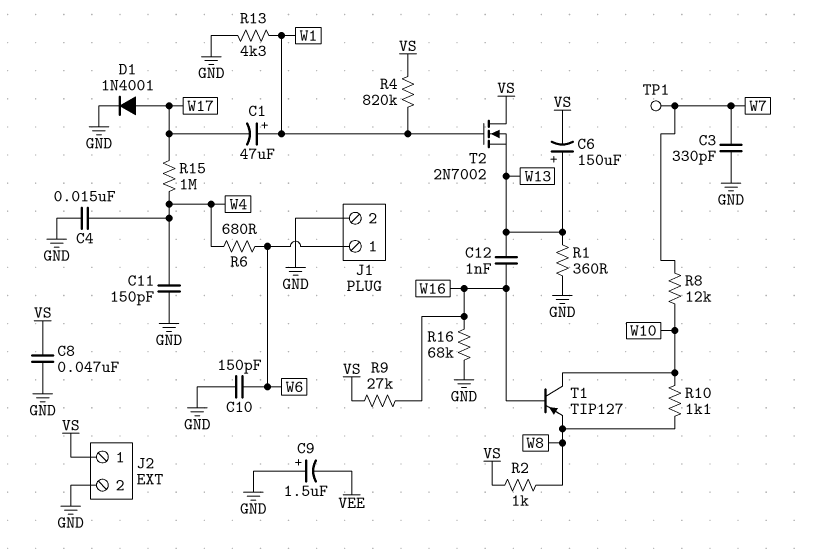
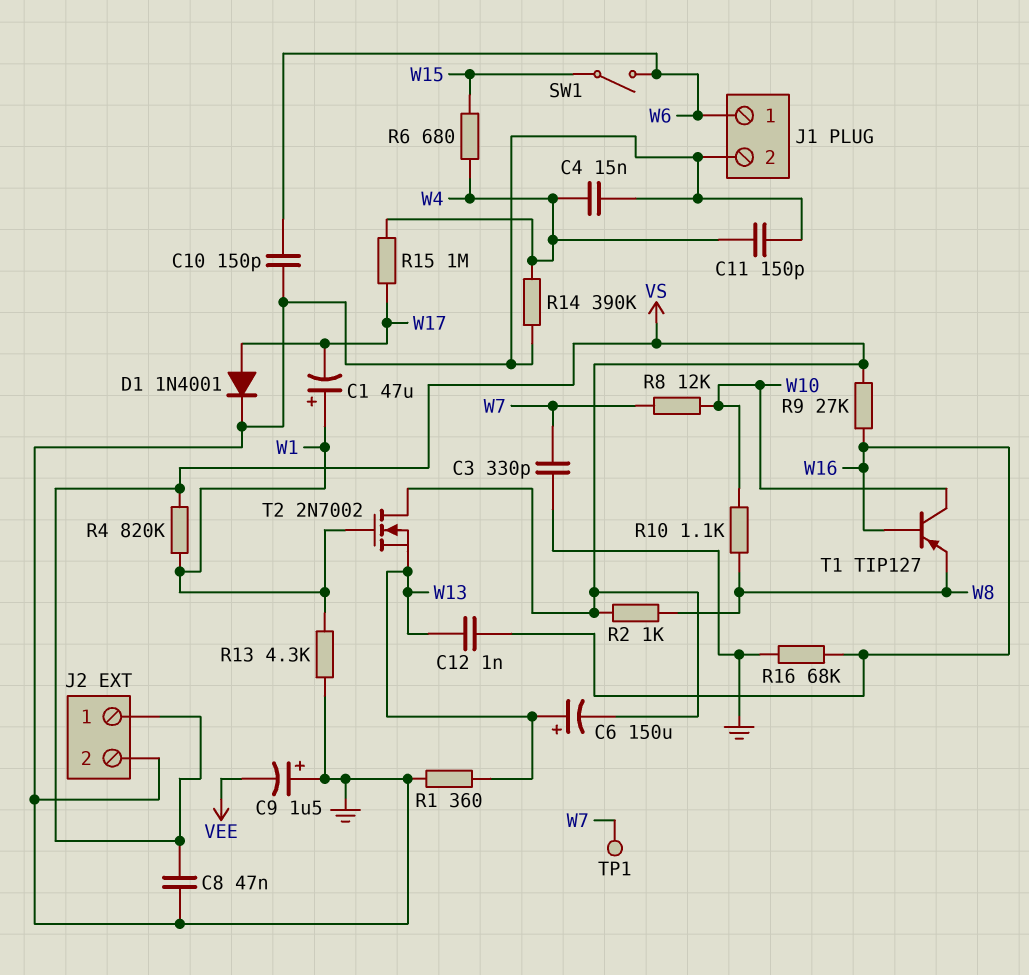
R6: 680 (W4, W6) -> 680 (W4, W15)
R14: none -> 390k (GND, W4)
SW1: none -> switch (W6, W15)

